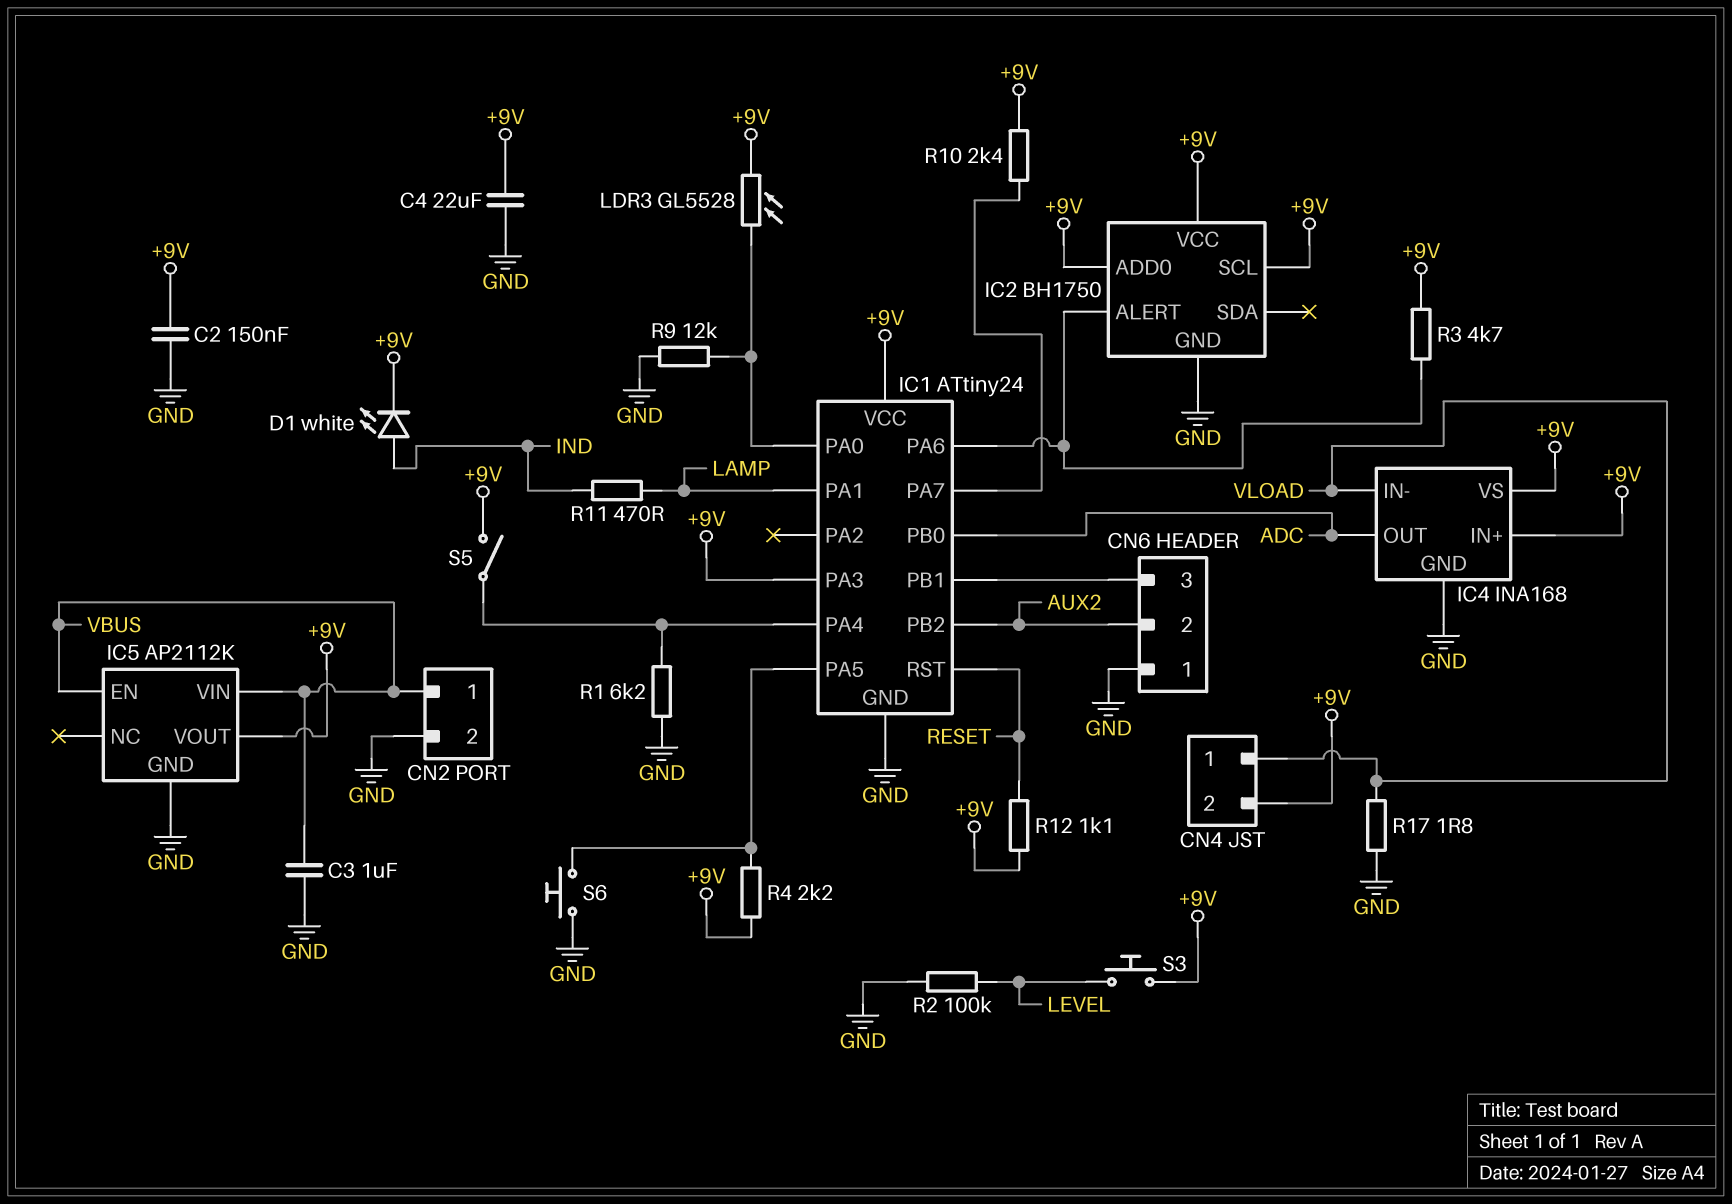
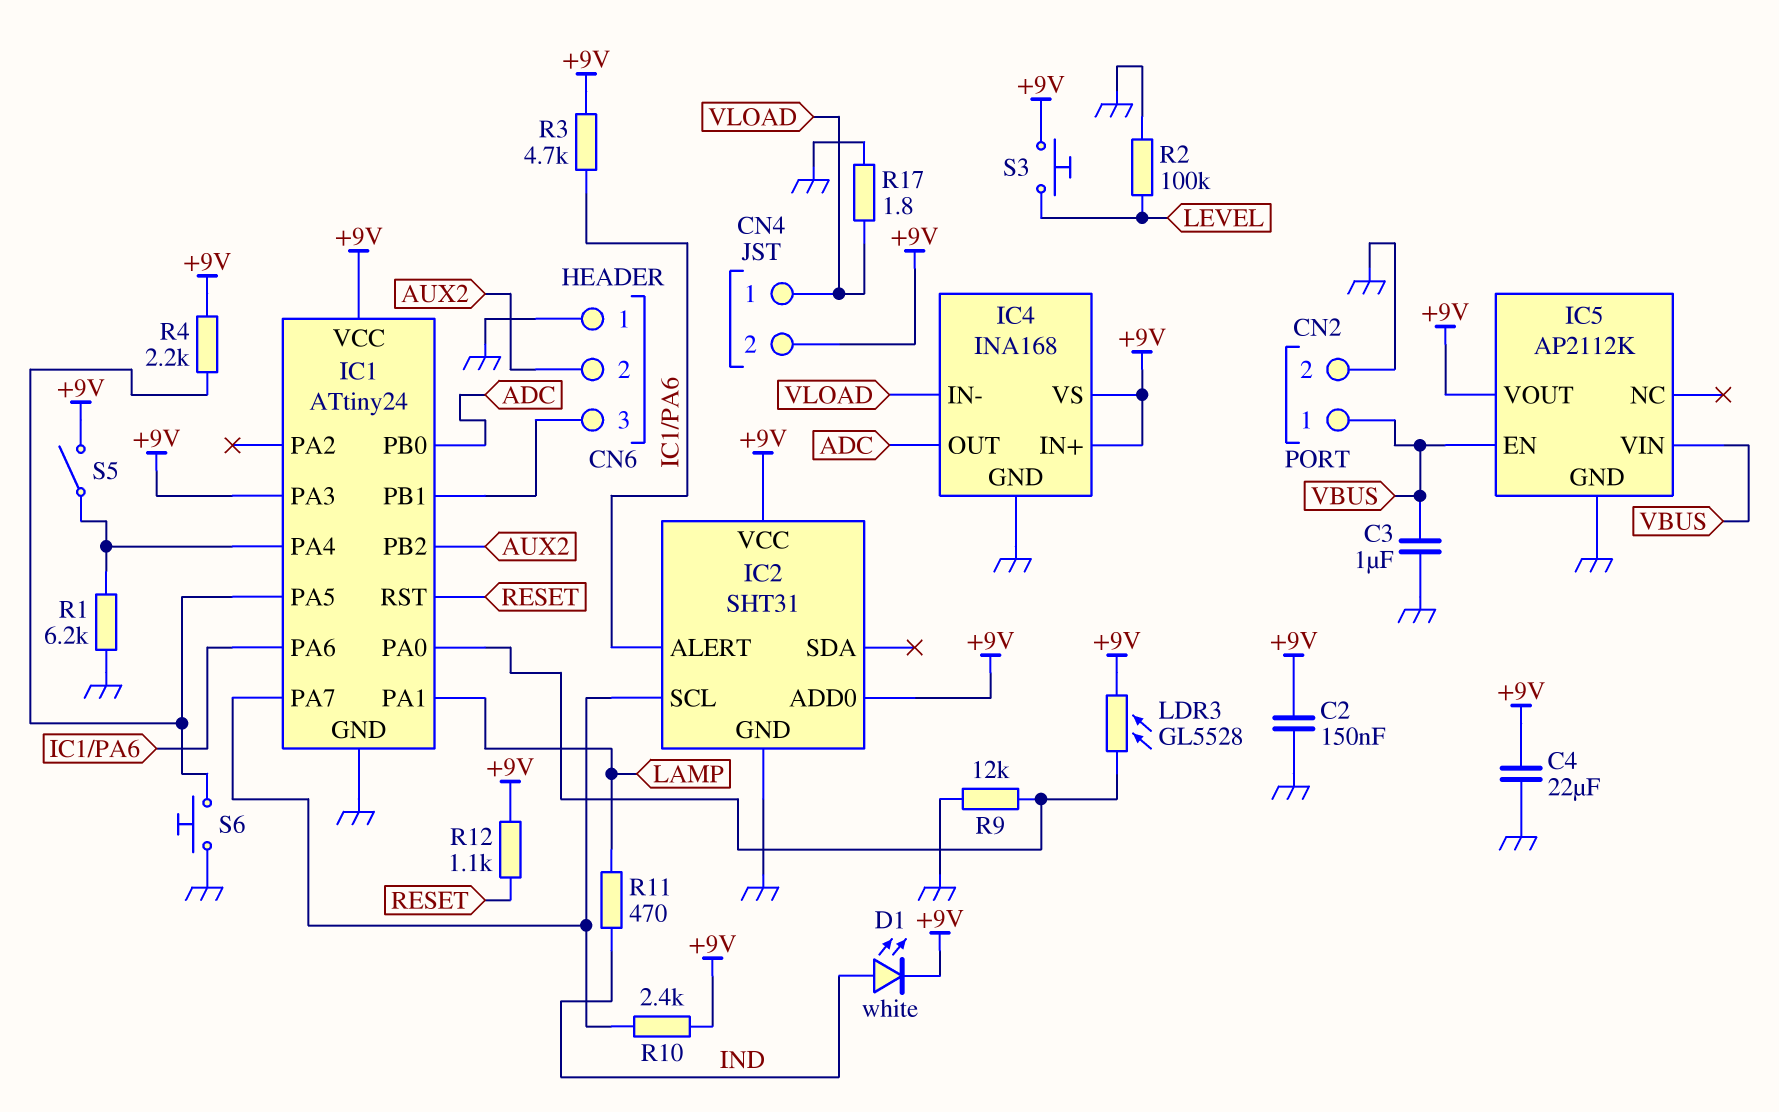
IC2: BH1750 -> SHT31
IC2 pin SCL: +9V -> IC1/PA7

